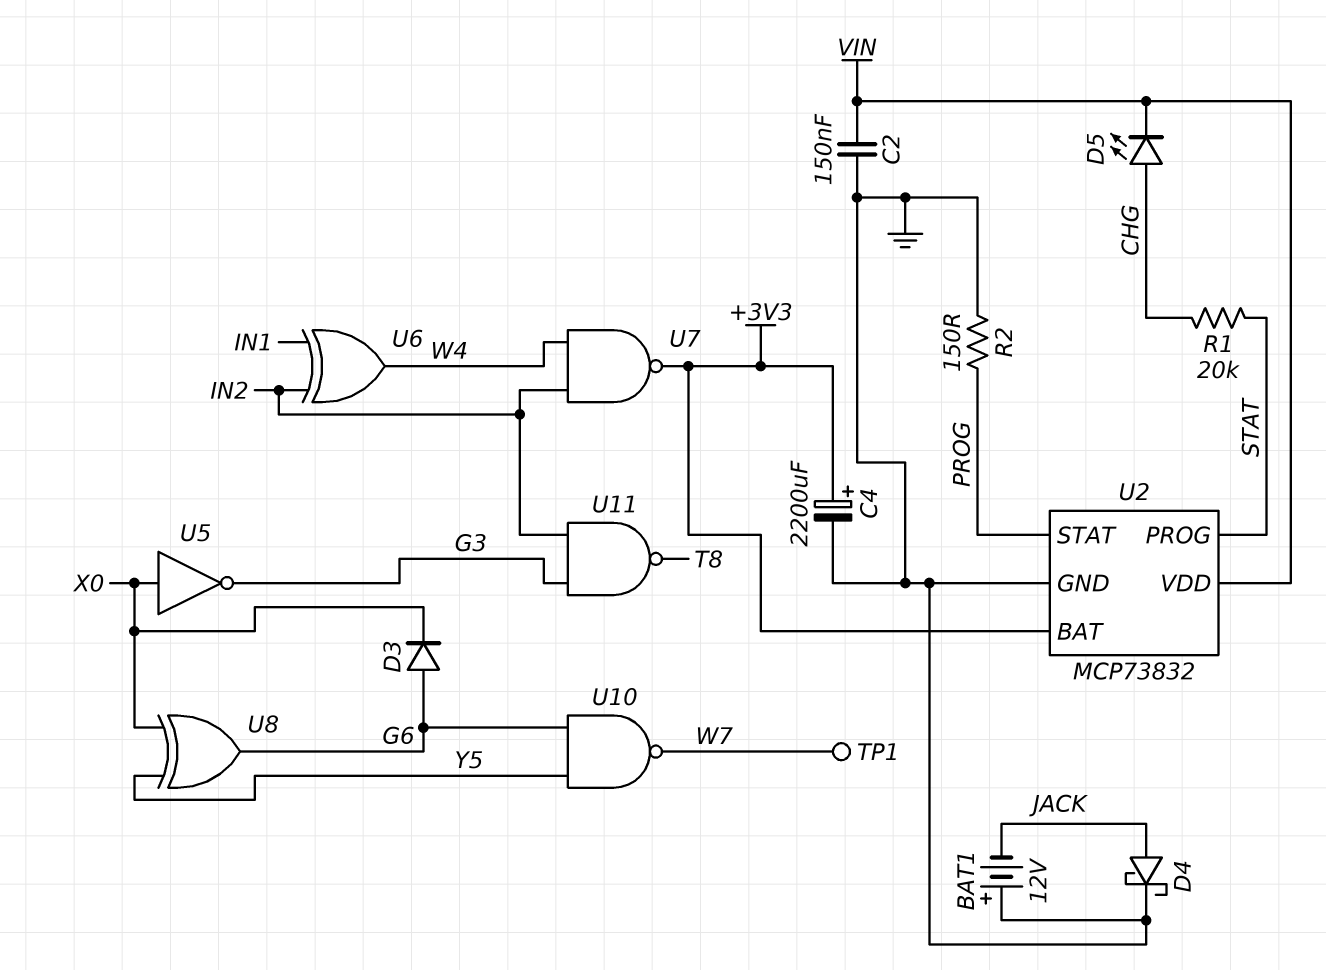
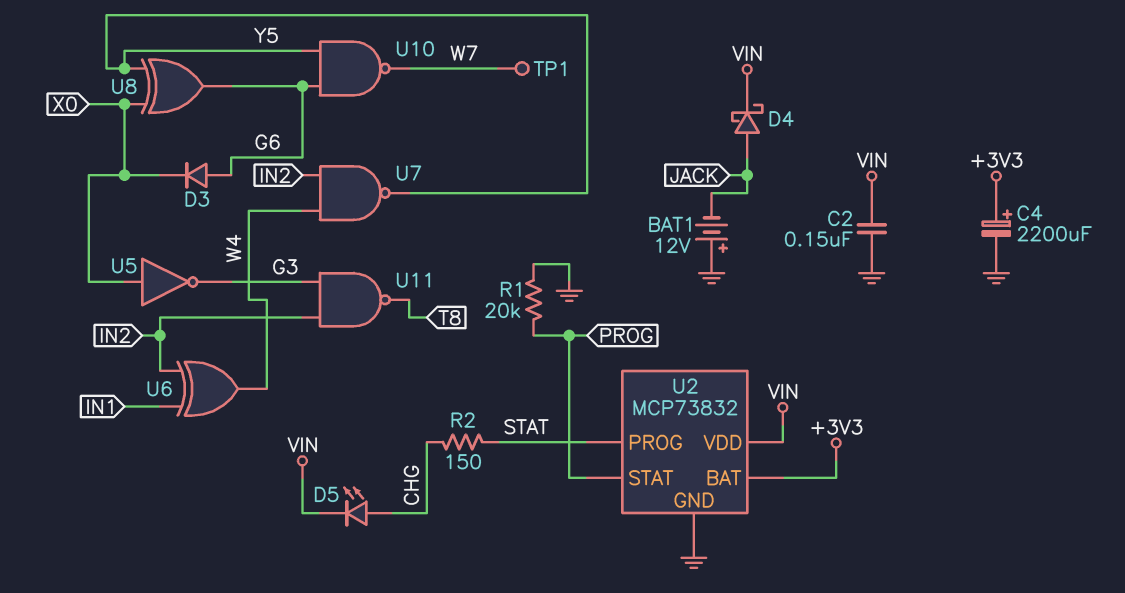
D4: schottky (A JACK, K GND) -> schottky (A JACK, K VIN)
R1: 20k (CHG, STAT) -> 20k (GND, PROG)
R2: 150 (GND, PROG) -> 150 (CHG, STAT)
U7: NAND (in IN2, in W4, out +3V3) -> NAND (in IN2, in W4, out Y5)

